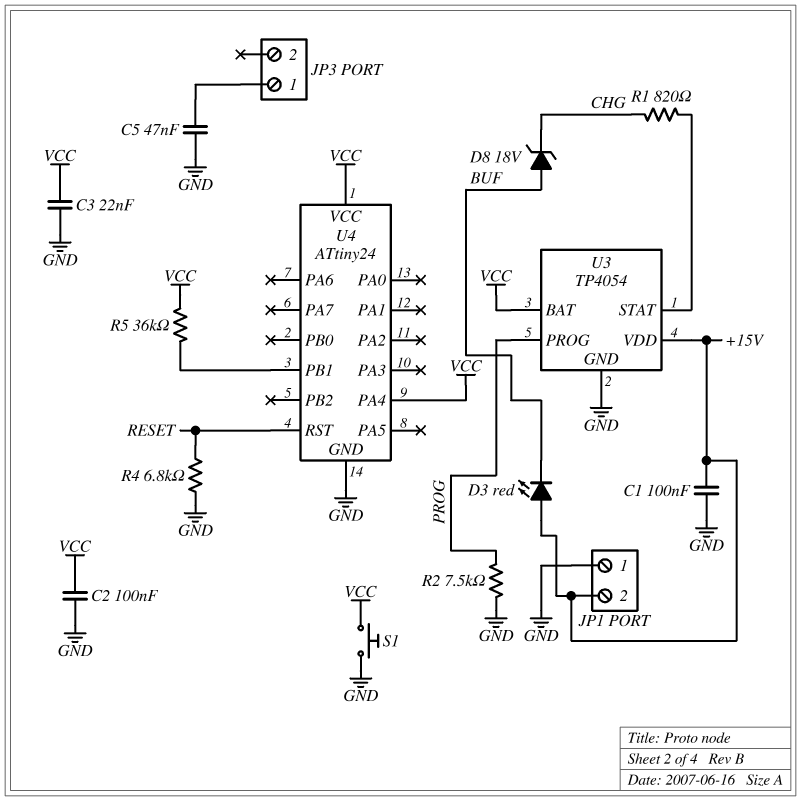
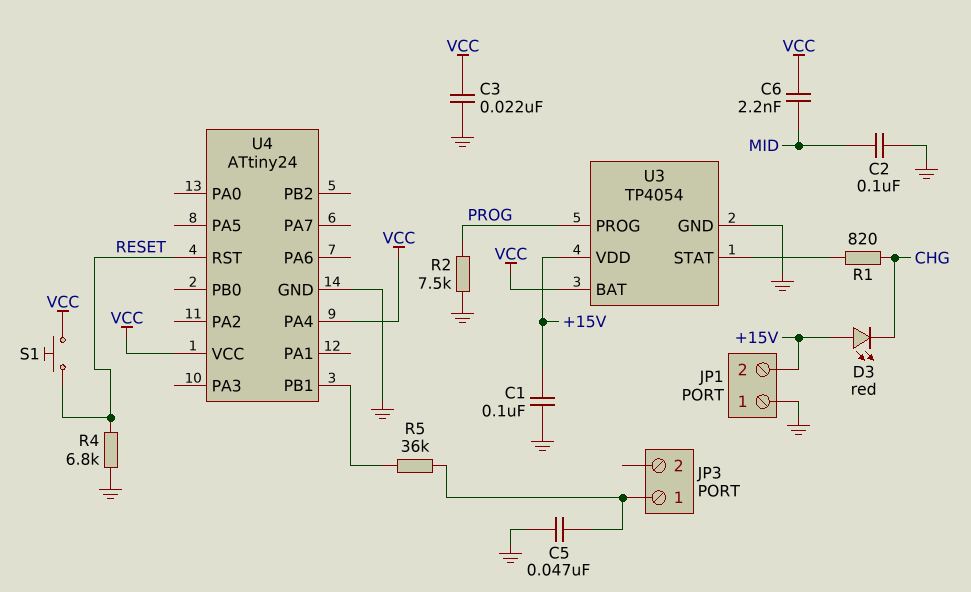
C2: 100nF (GND, VCC) -> 100nF (GND, MID)
C6: none -> 2.2nF (MID, VCC)
D3: LED red (A +15V, K BUF) -> LED red (A +15V, K CHG)
D8: zener 18V (A BUF, K CHG) -> none
R5: 36k (U4/PB1, VCC) -> 36k (JP3/1, U4/PB1)
S1: button (GND, VCC) -> button (RESET, VCC)

